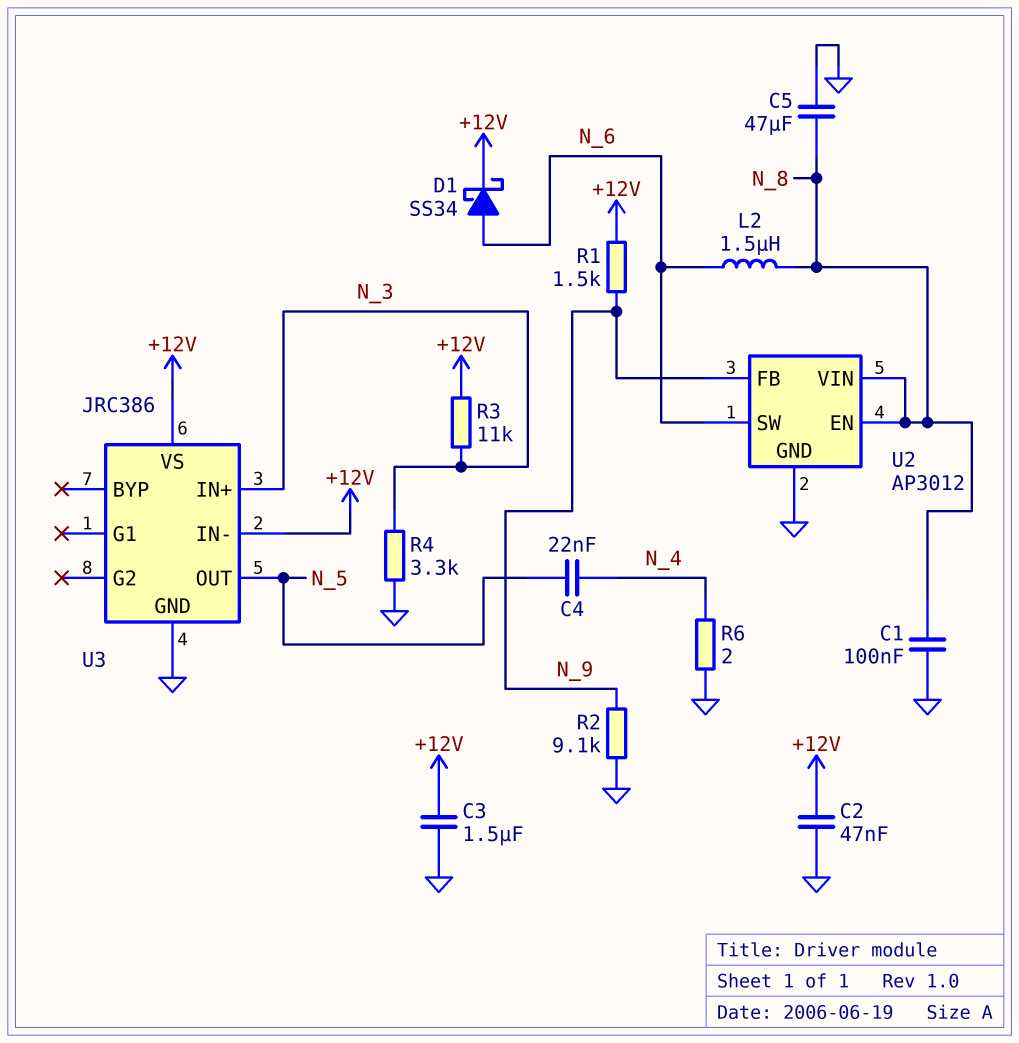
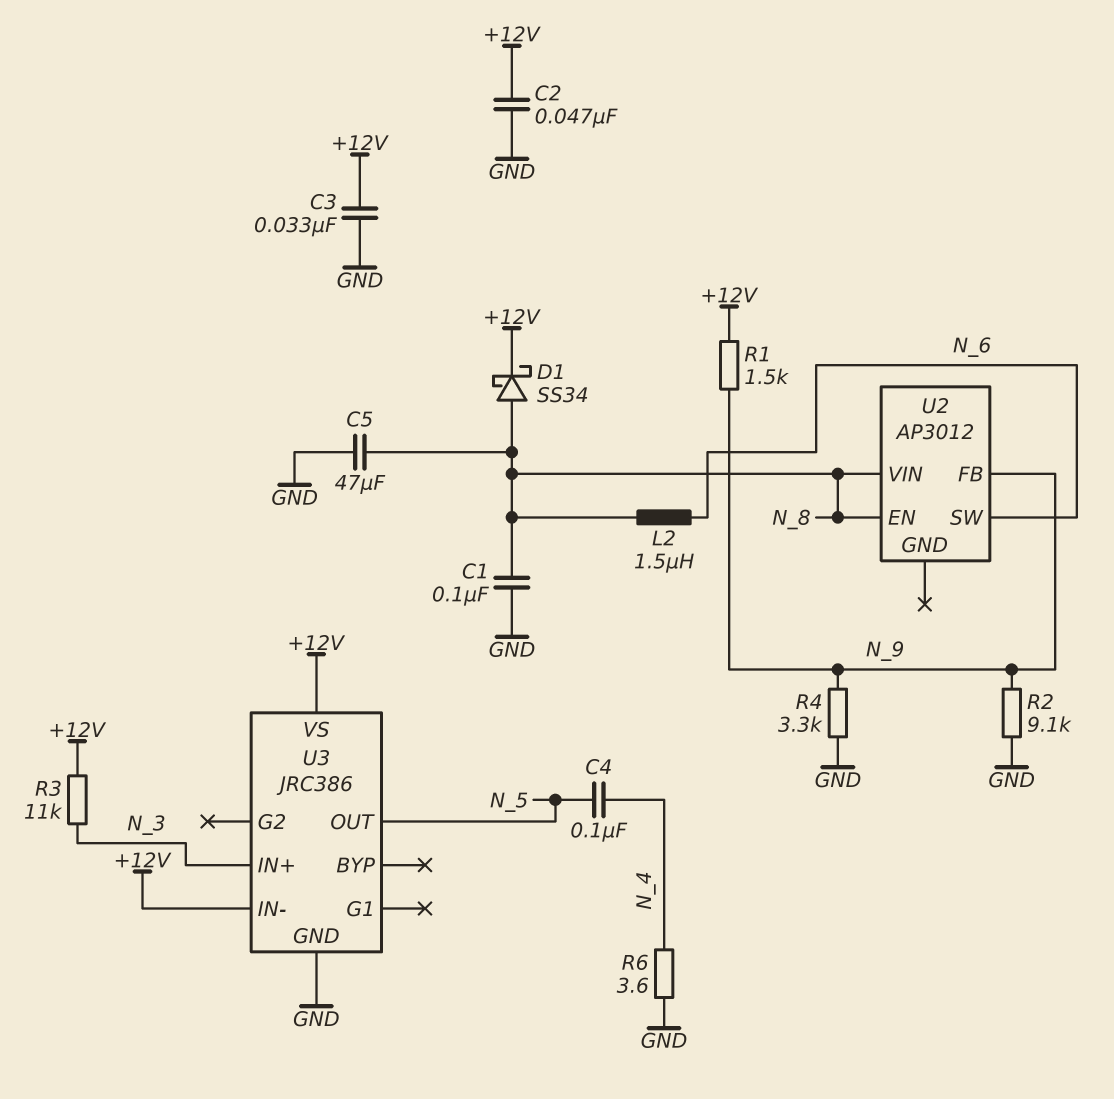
C3: 1.5uF (+12V, GND) -> 33nF (+12V, GND)
C4: 22nF (N_4, N_5) -> 100nF (N_4, N_5)
D1: schottky SS34 (A N_6, K +12V) -> schottky SS34 (A N_8, K +12V)
R4: 3.3k (GND, N_3) -> 3.3k (GND, N_9)
R6: 2 (GND, N_4) -> 3.6 (GND, N_4)
U2 pin GND: GND -> none

